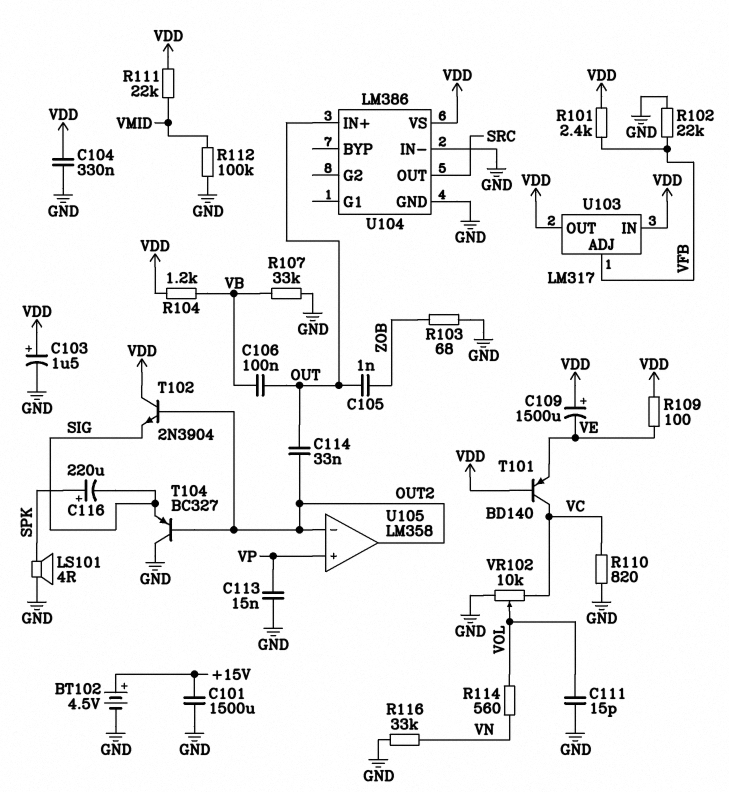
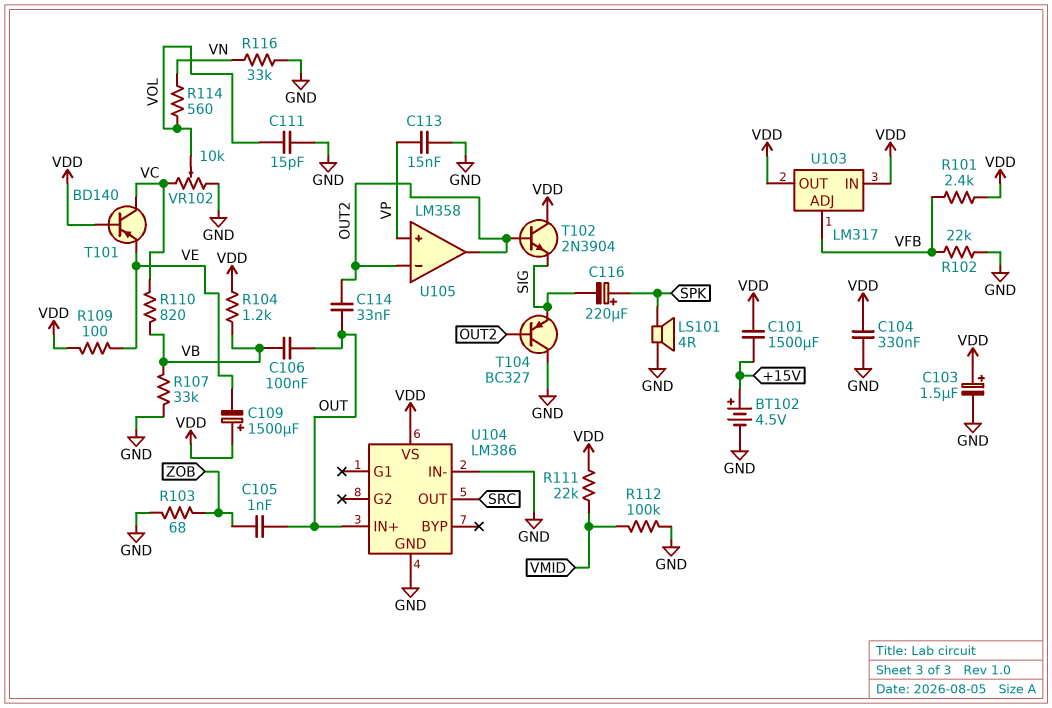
C101: 1500uF (+15V, GND) -> 1500uF (+15V, VDD)
R110: 820 (GND, VC) -> 820 (VB, VC)

